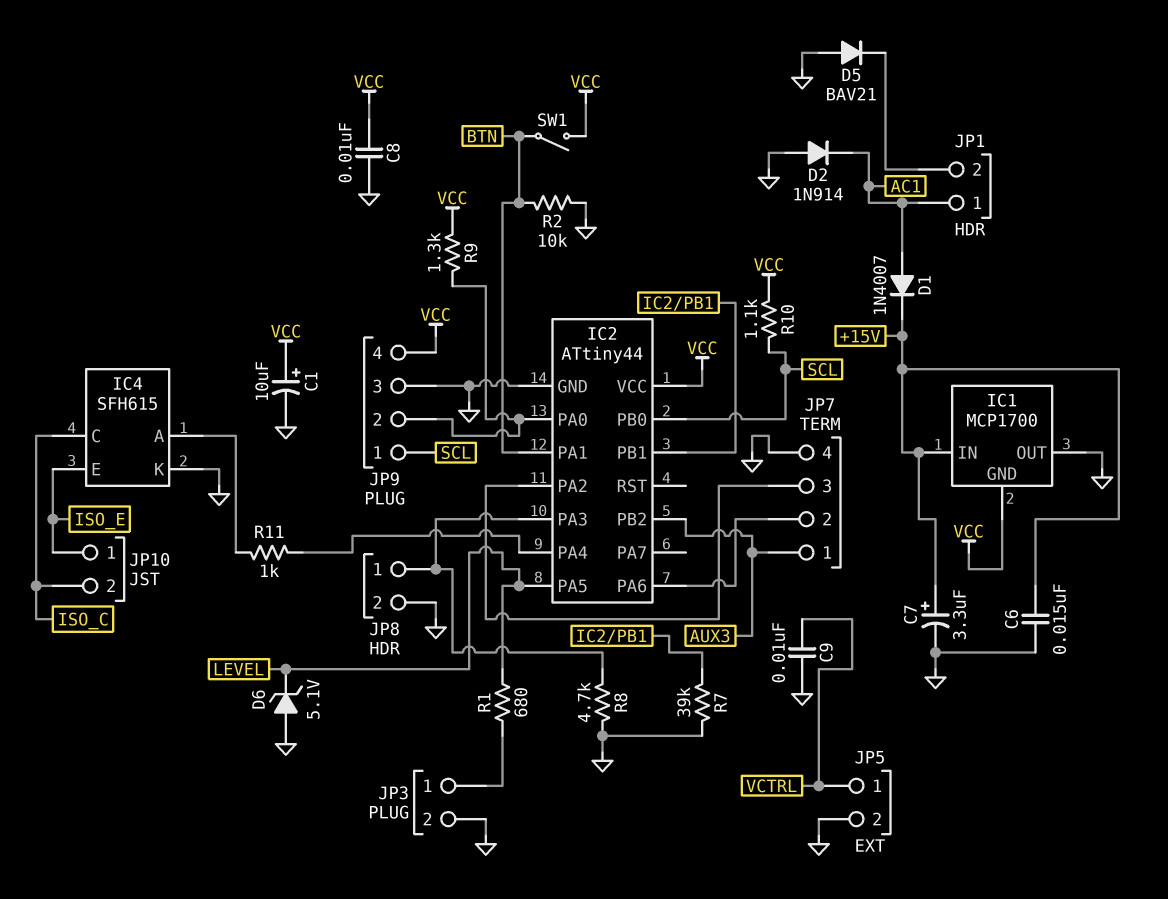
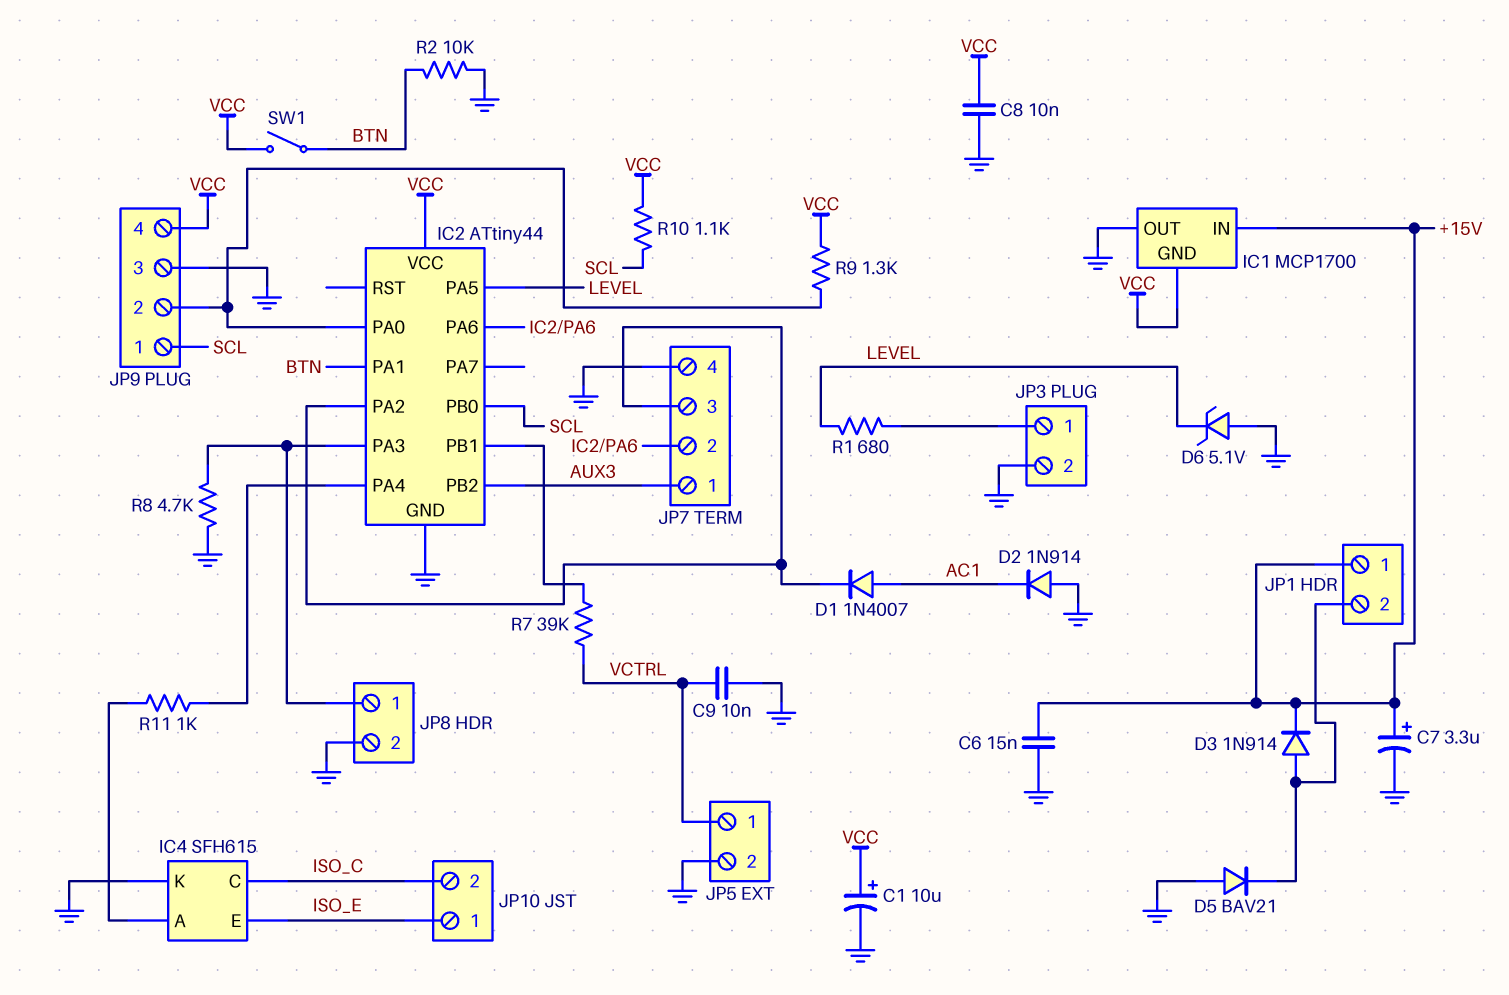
D1: diode 1N4007 (A AC1, K +15V) -> diode 1N4007 (A AC1, K IC2/PA2)
D3: none -> diode 1N914 (A JP1/2, K +15V)
JP1 pin 1: AC1 -> +15V
R7: 39k (GND, IC2/PB1) -> 39k (IC2/PB1, VCTRL)

